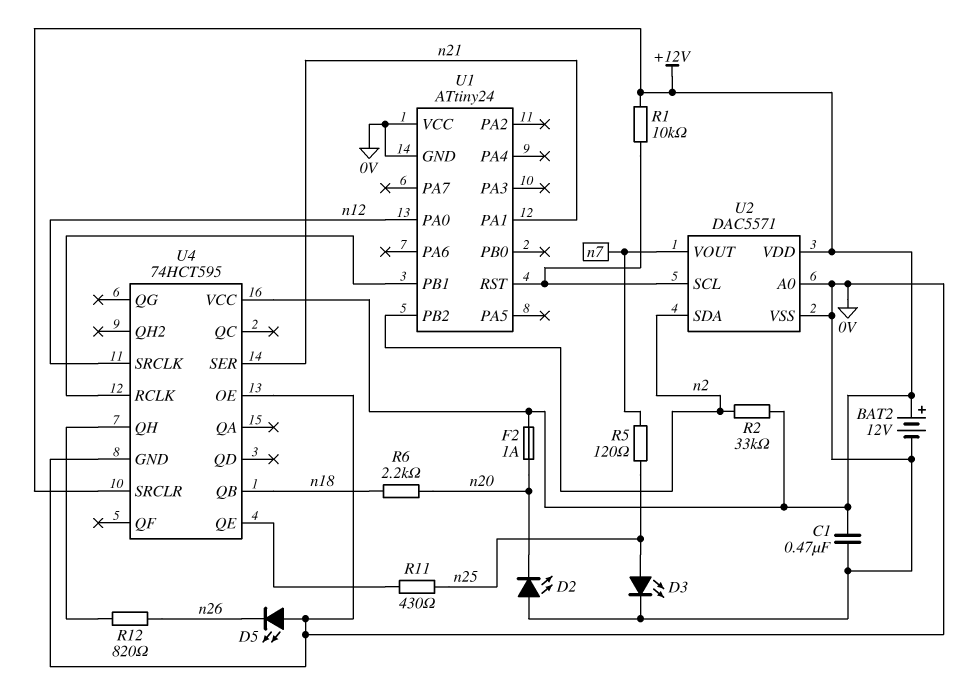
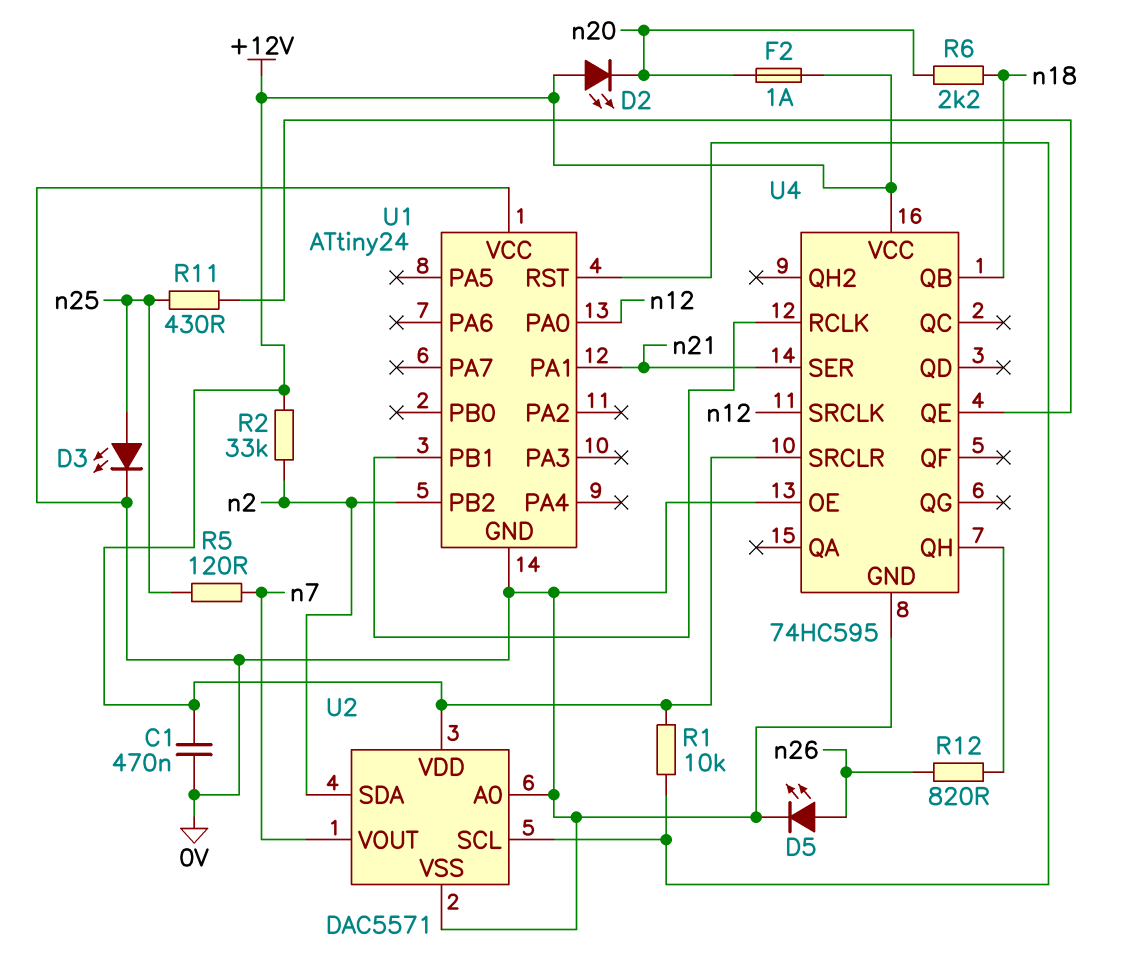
BAT2: 12V (plus +12V, minus 0V) -> none
D2: LED (A 0V, K n20) -> LED (A +12V, K n20)
D5: LED (A 0V, K n26) -> LED (A n26, K 0V)
U4: 74HCT595 -> 74HC595

